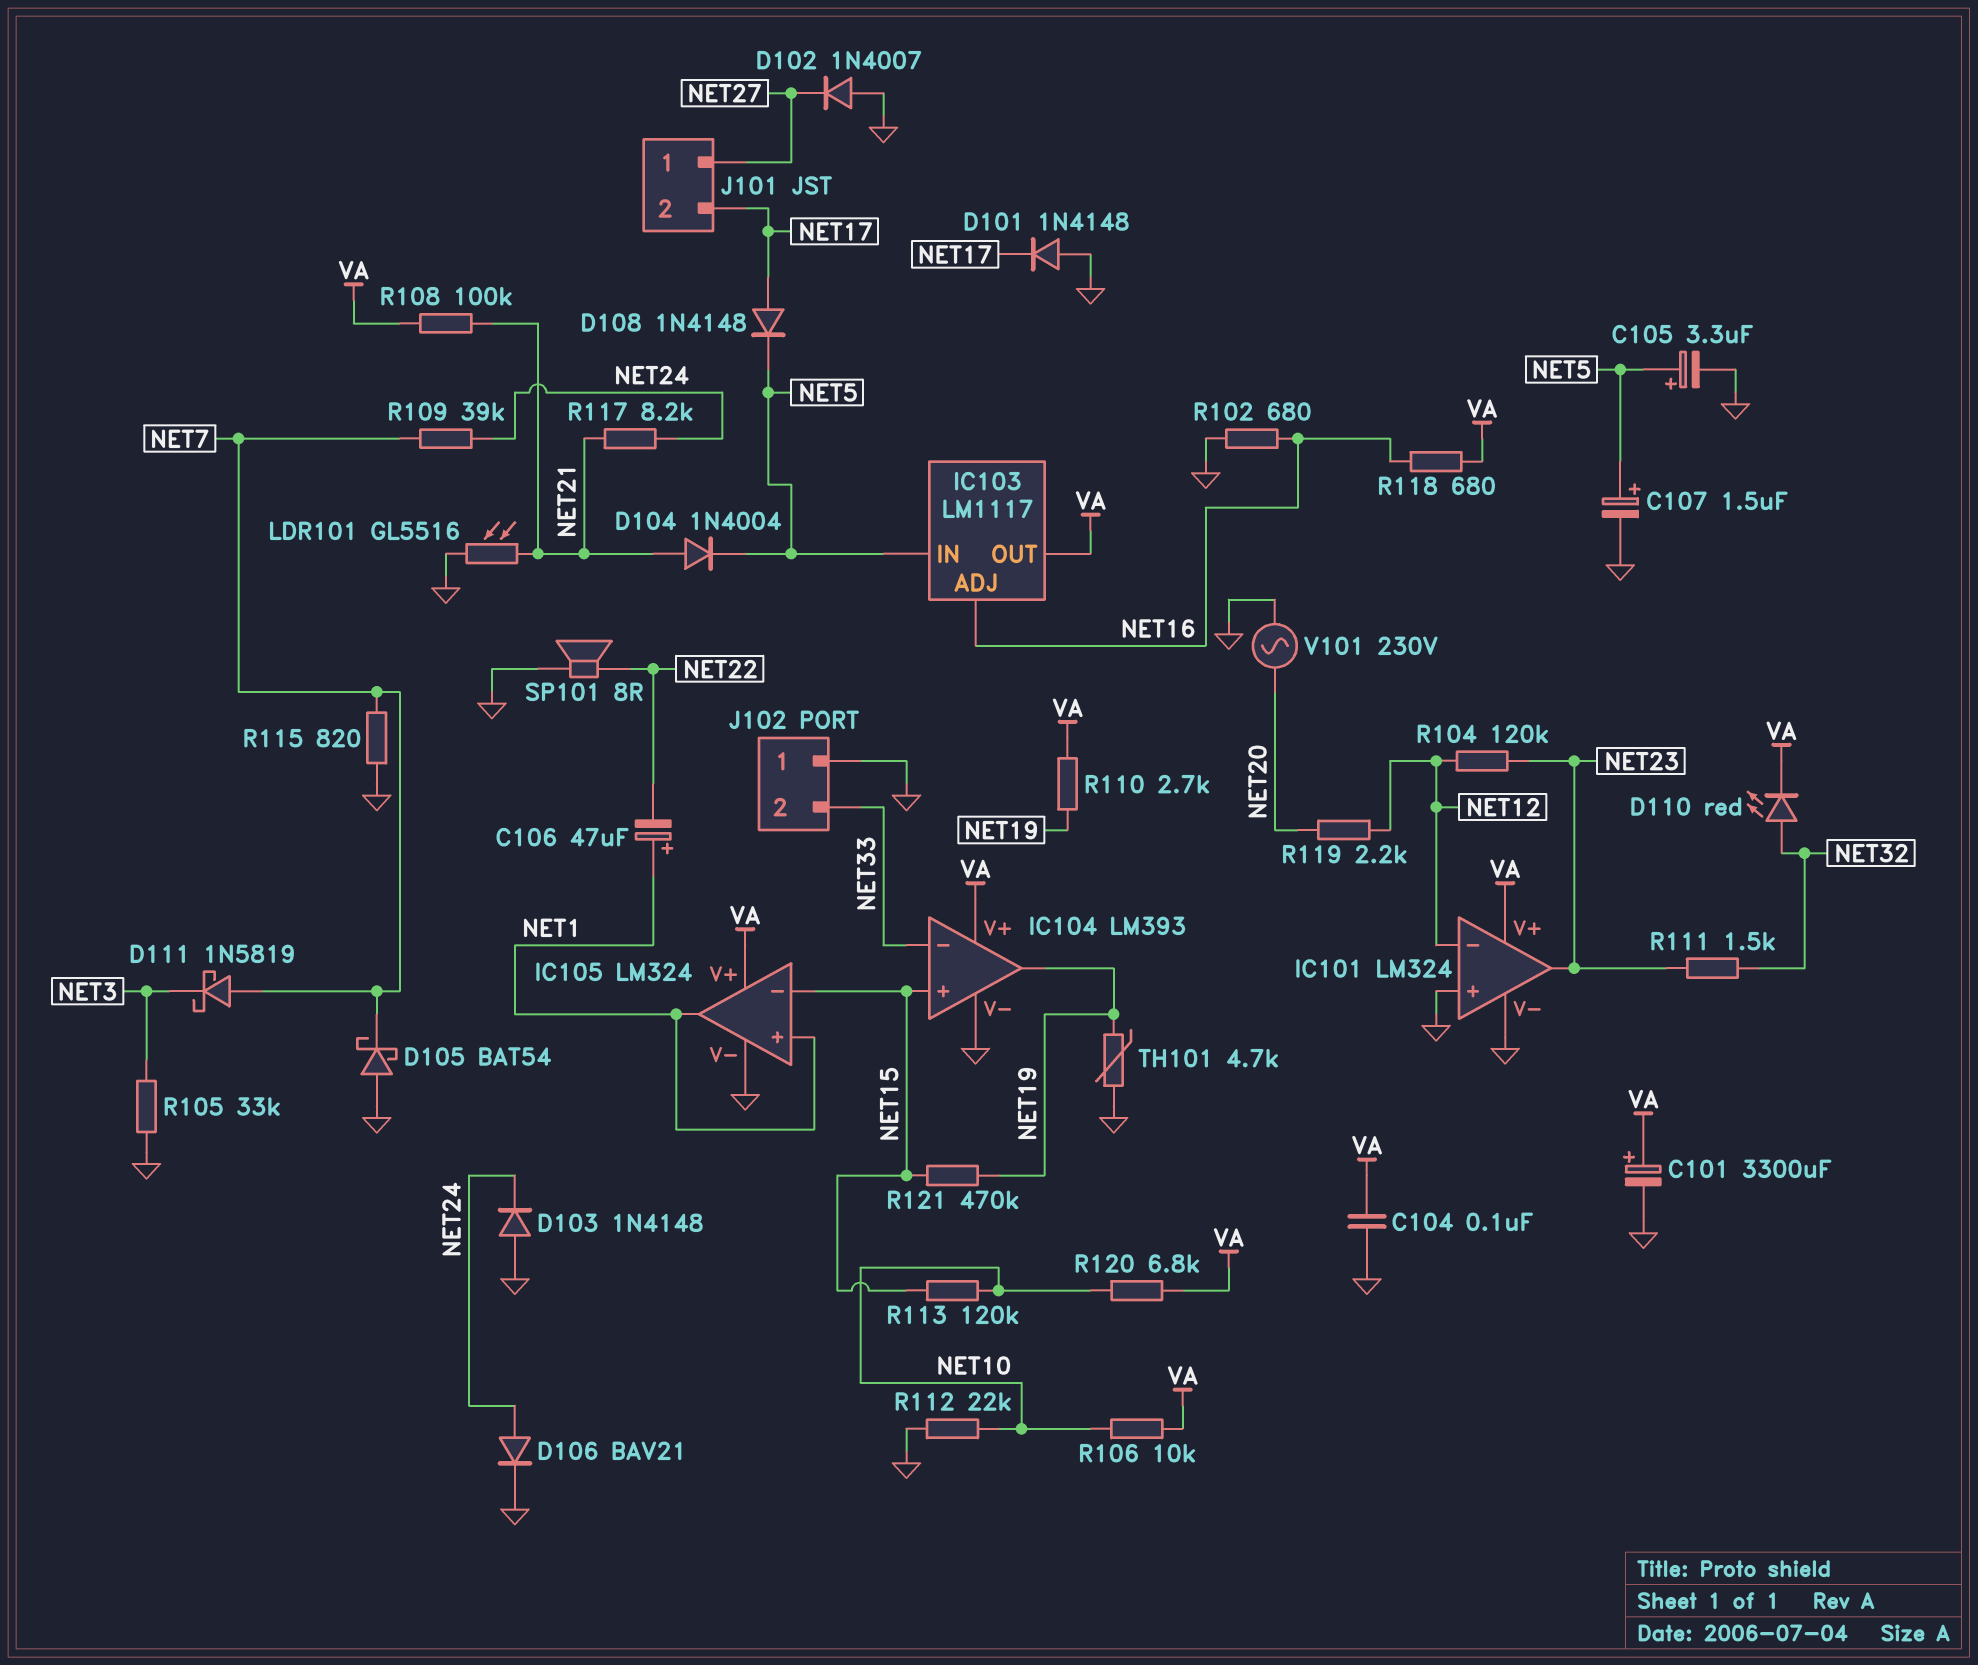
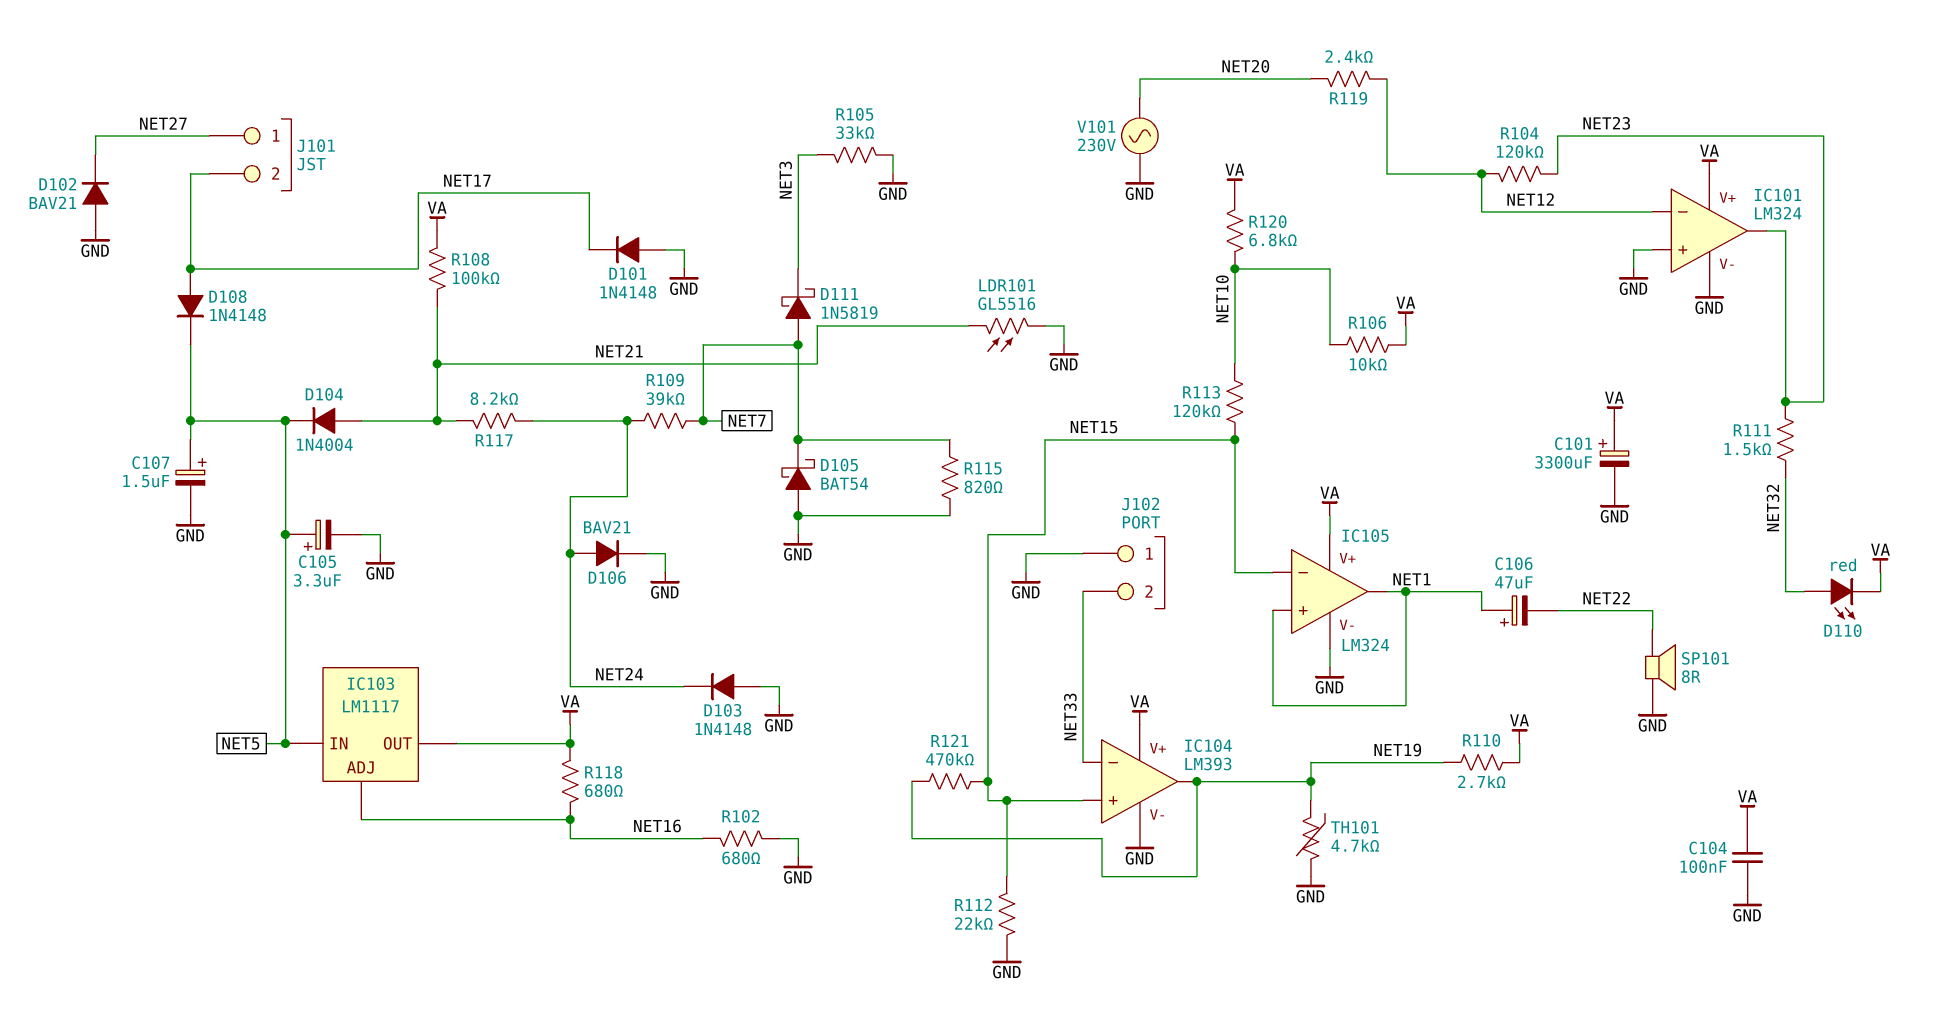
D102: diode 1N4007 (A GND, K NET27) -> diode BAV21 (A GND, K NET27)
R112: 22k (GND, NET10) -> 22k (GND, NET15)
R119: 2.2k (NET12, NET20) -> 2.4k (NET12, NET20)

